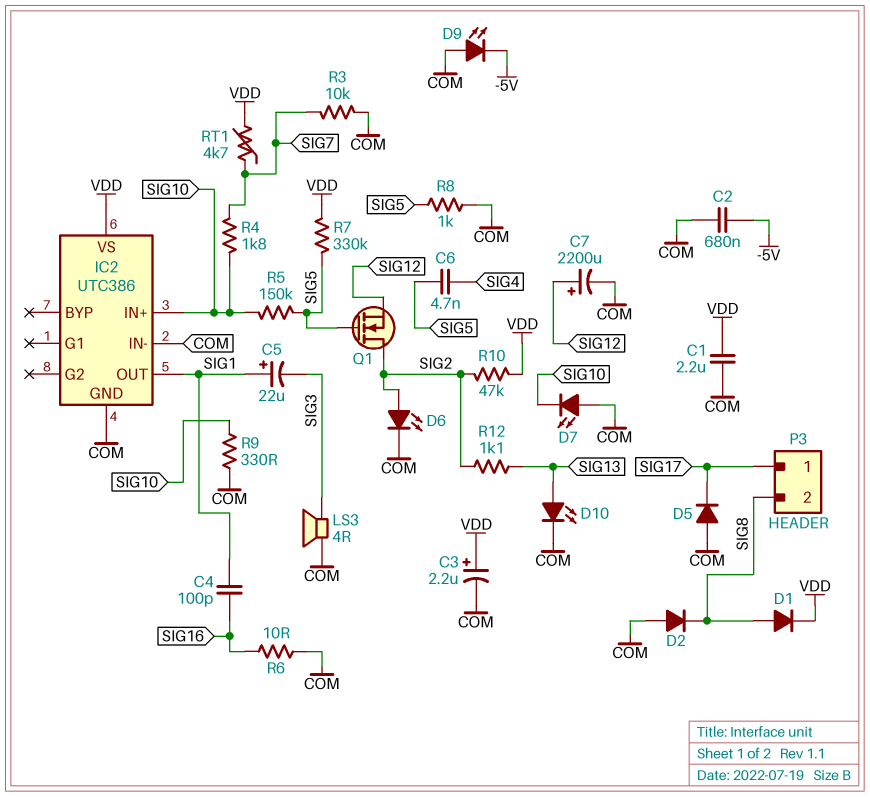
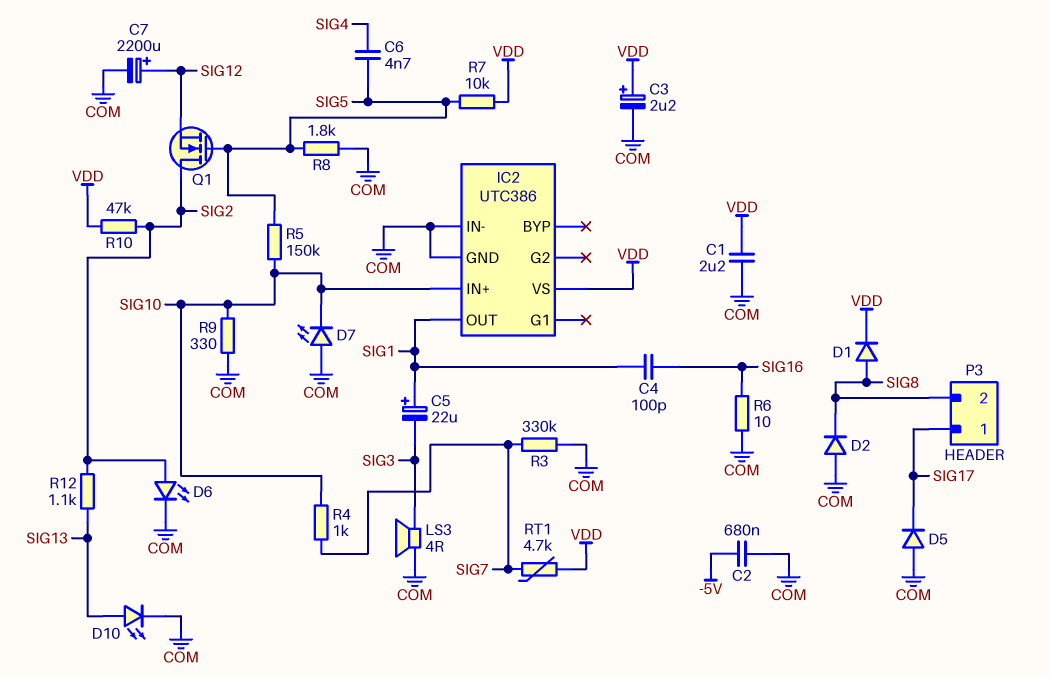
D9: LED (A COM, K -5V) -> none
R3: 10k (COM, SIG7) -> 330k (COM, SIG7)
R4: 1.8k (SIG7, SIG10) -> 1k (SIG7, SIG10)
R7: 330k (SIG5, VDD) -> 10k (SIG5, VDD)
R8: 1k (COM, SIG5) -> 1.8k (COM, SIG5)

